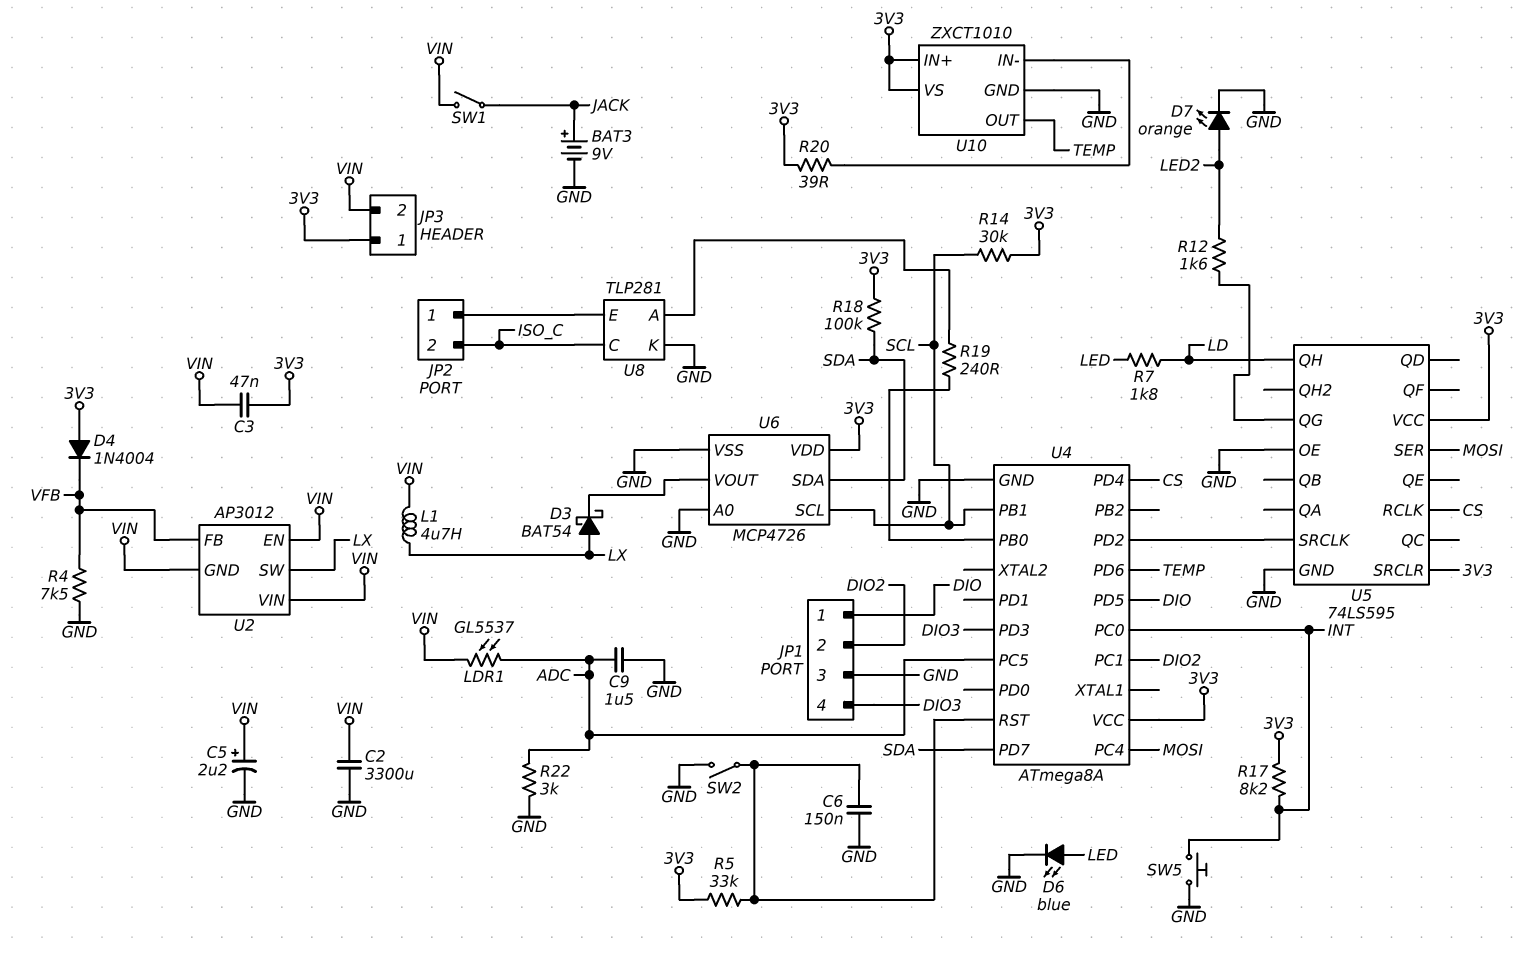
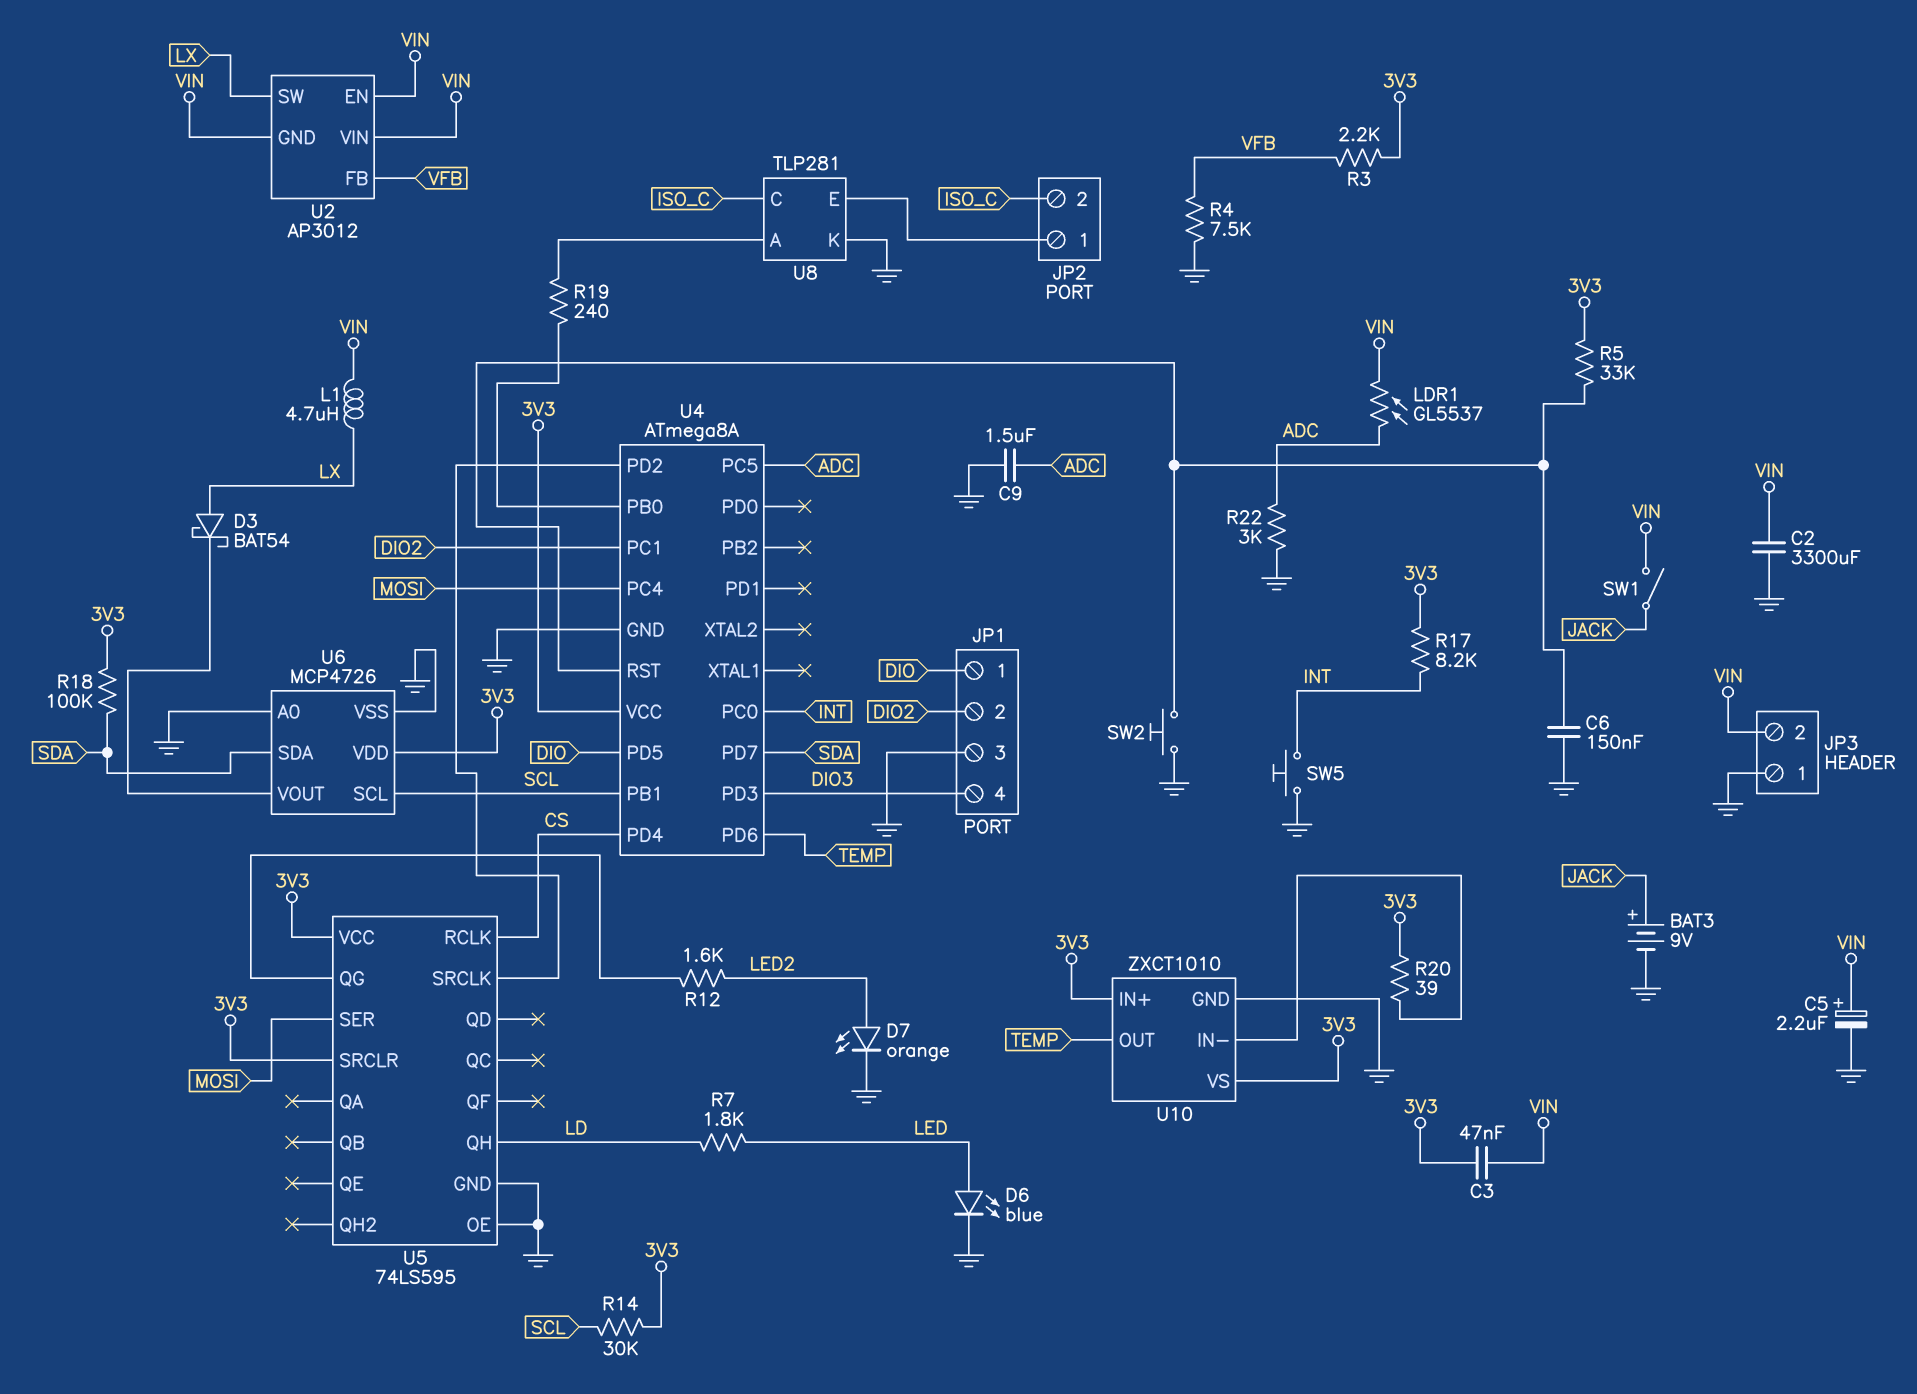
D4: diode 1N4004 (A 3V3, K VFB) -> none
JP3 pin 1: 3V3 -> GND
R3: none -> 2.2k (3V3, VFB)
SW2: switch (GND, U4/RST) -> button (GND, U4/RST)

